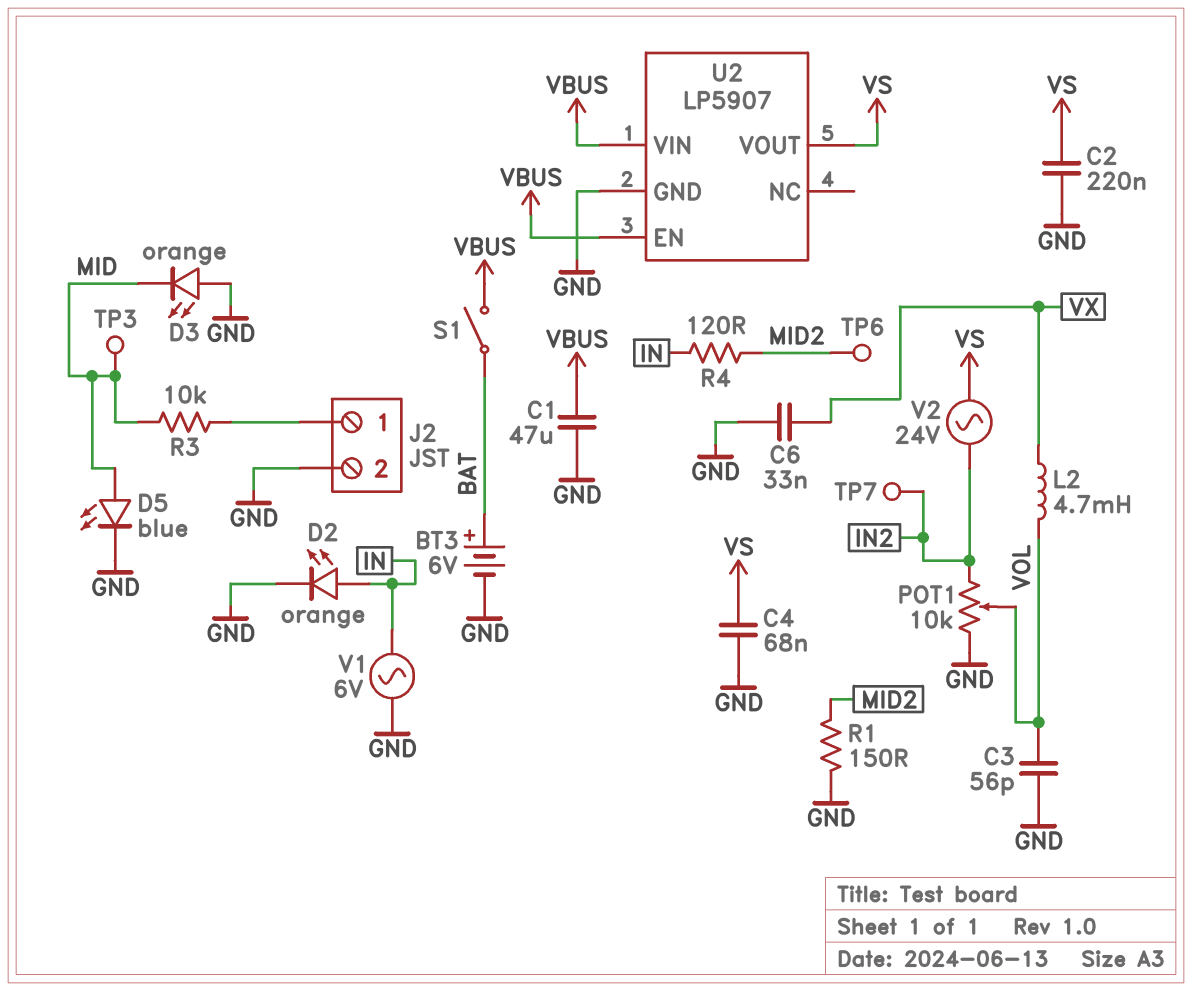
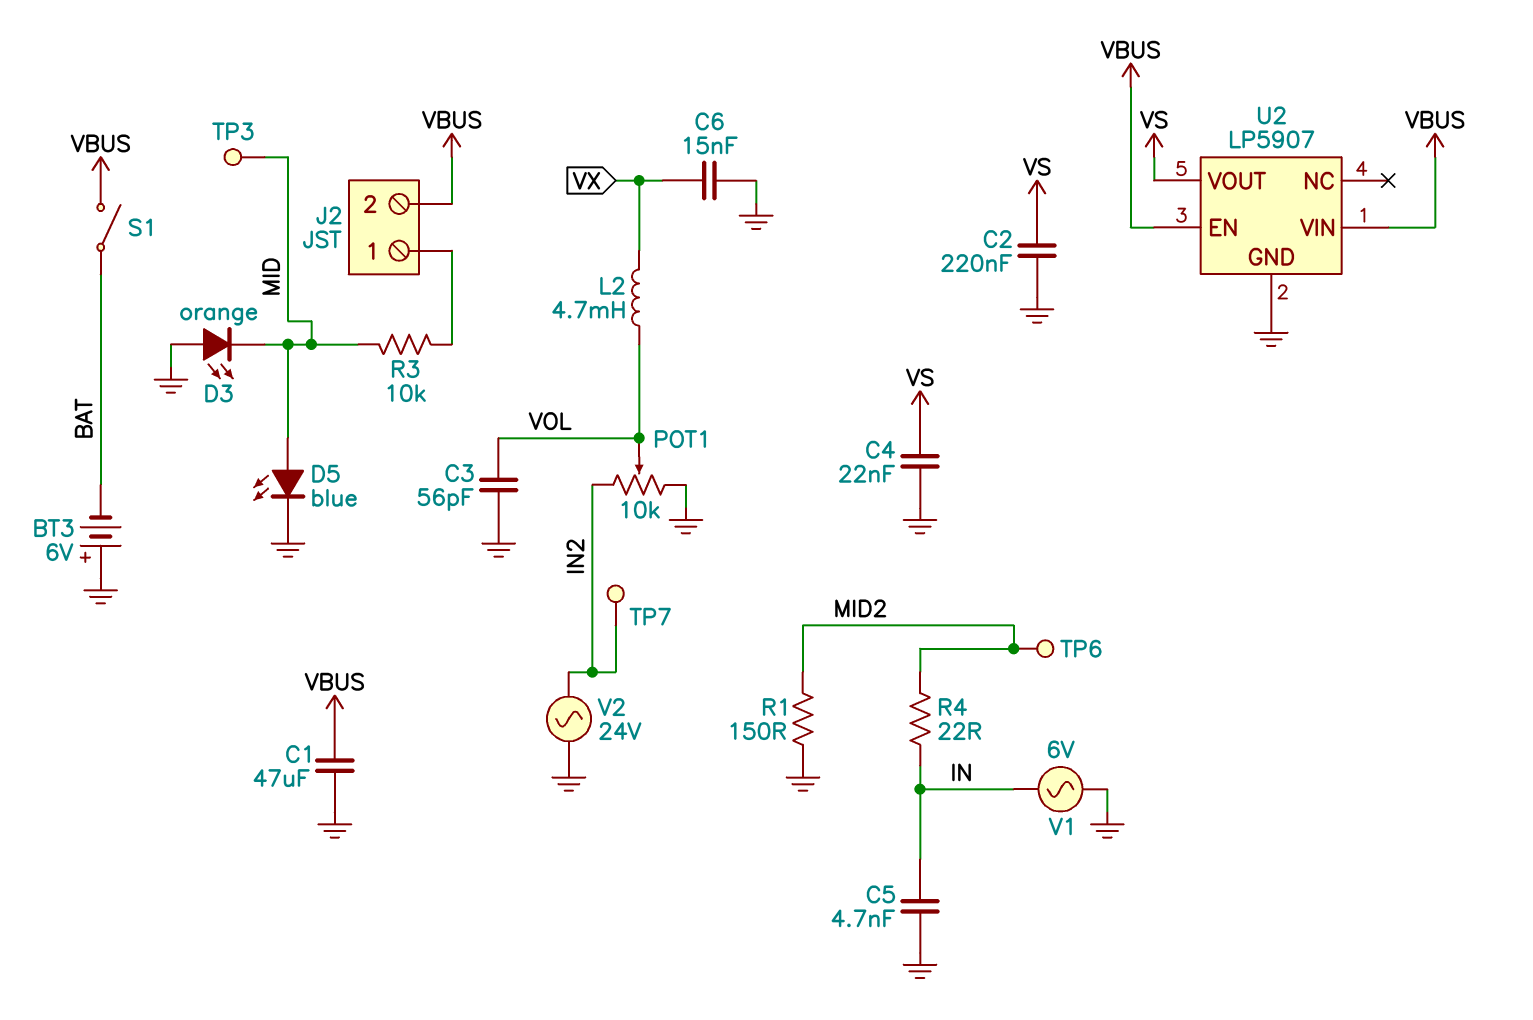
BT3: 6V (plus BAT, minus GND) -> 6V (plus GND, minus BAT)
C4: 68nF (GND, VS) -> 22nF (GND, VS)
C5: none -> 4.7nF (GND, IN)
C6: 33nF (GND, VX) -> 15nF (GND, VX)
D2: LED orange (A IN, K GND) -> none
J2 pin 2: GND -> VBUS
R4: 120 (IN, MID2) -> 22 (IN, MID2)
V2: AC 24V (IN2, VS) -> AC 24V (GND, IN2)

